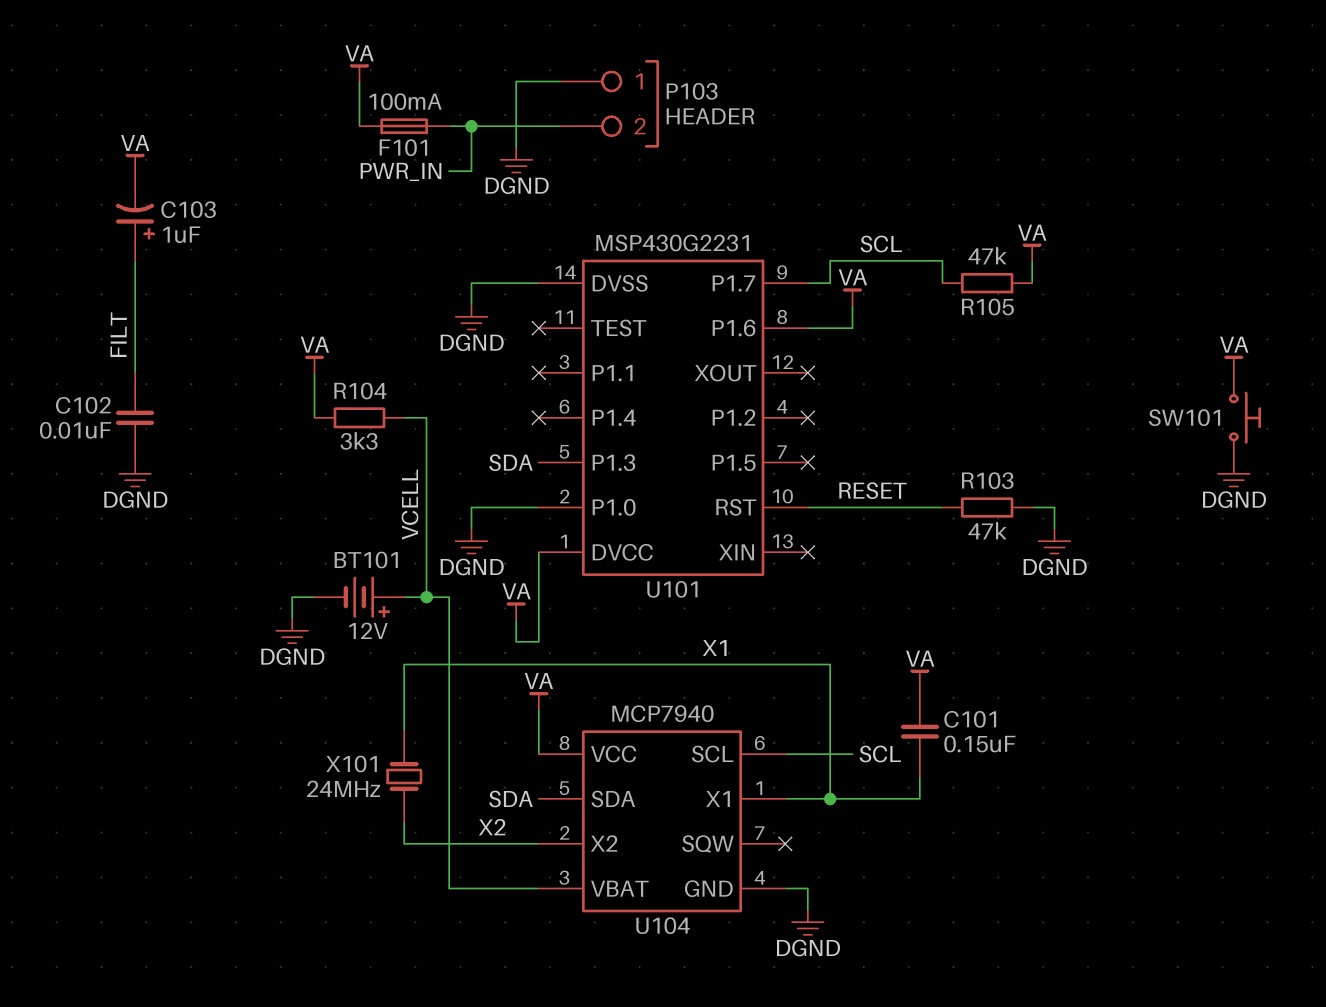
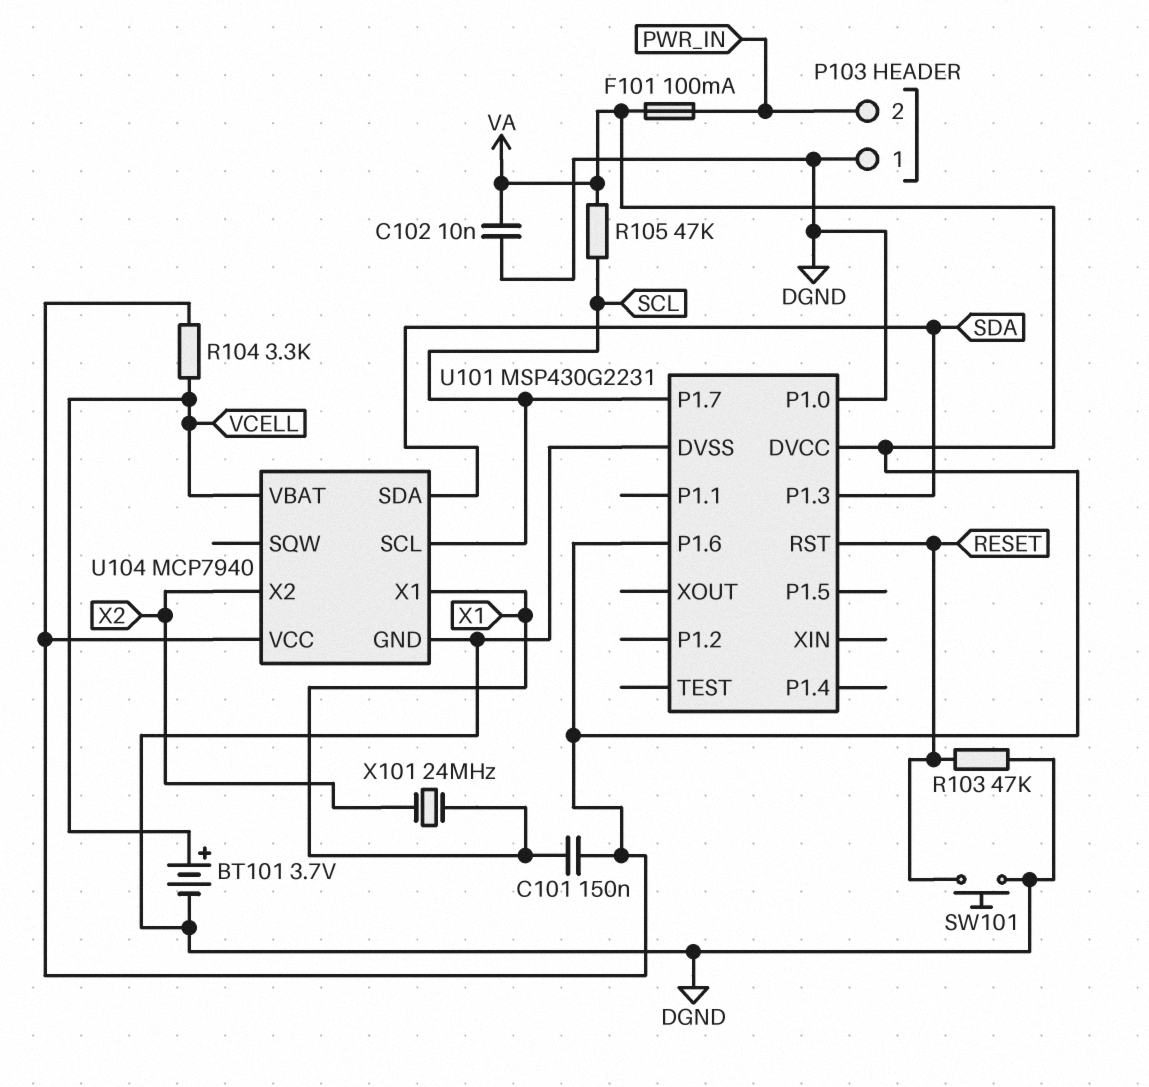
BT101: 12V (plus VCELL, minus DGND) -> 3.7V (plus VCELL, minus DGND)
C102: 10nF (DGND, FILT) -> 10nF (DGND, VA)
C103: 1uF (plus FILT, minus VA) -> none
SW101: button (DGND, VA) -> button (DGND, RESET)

